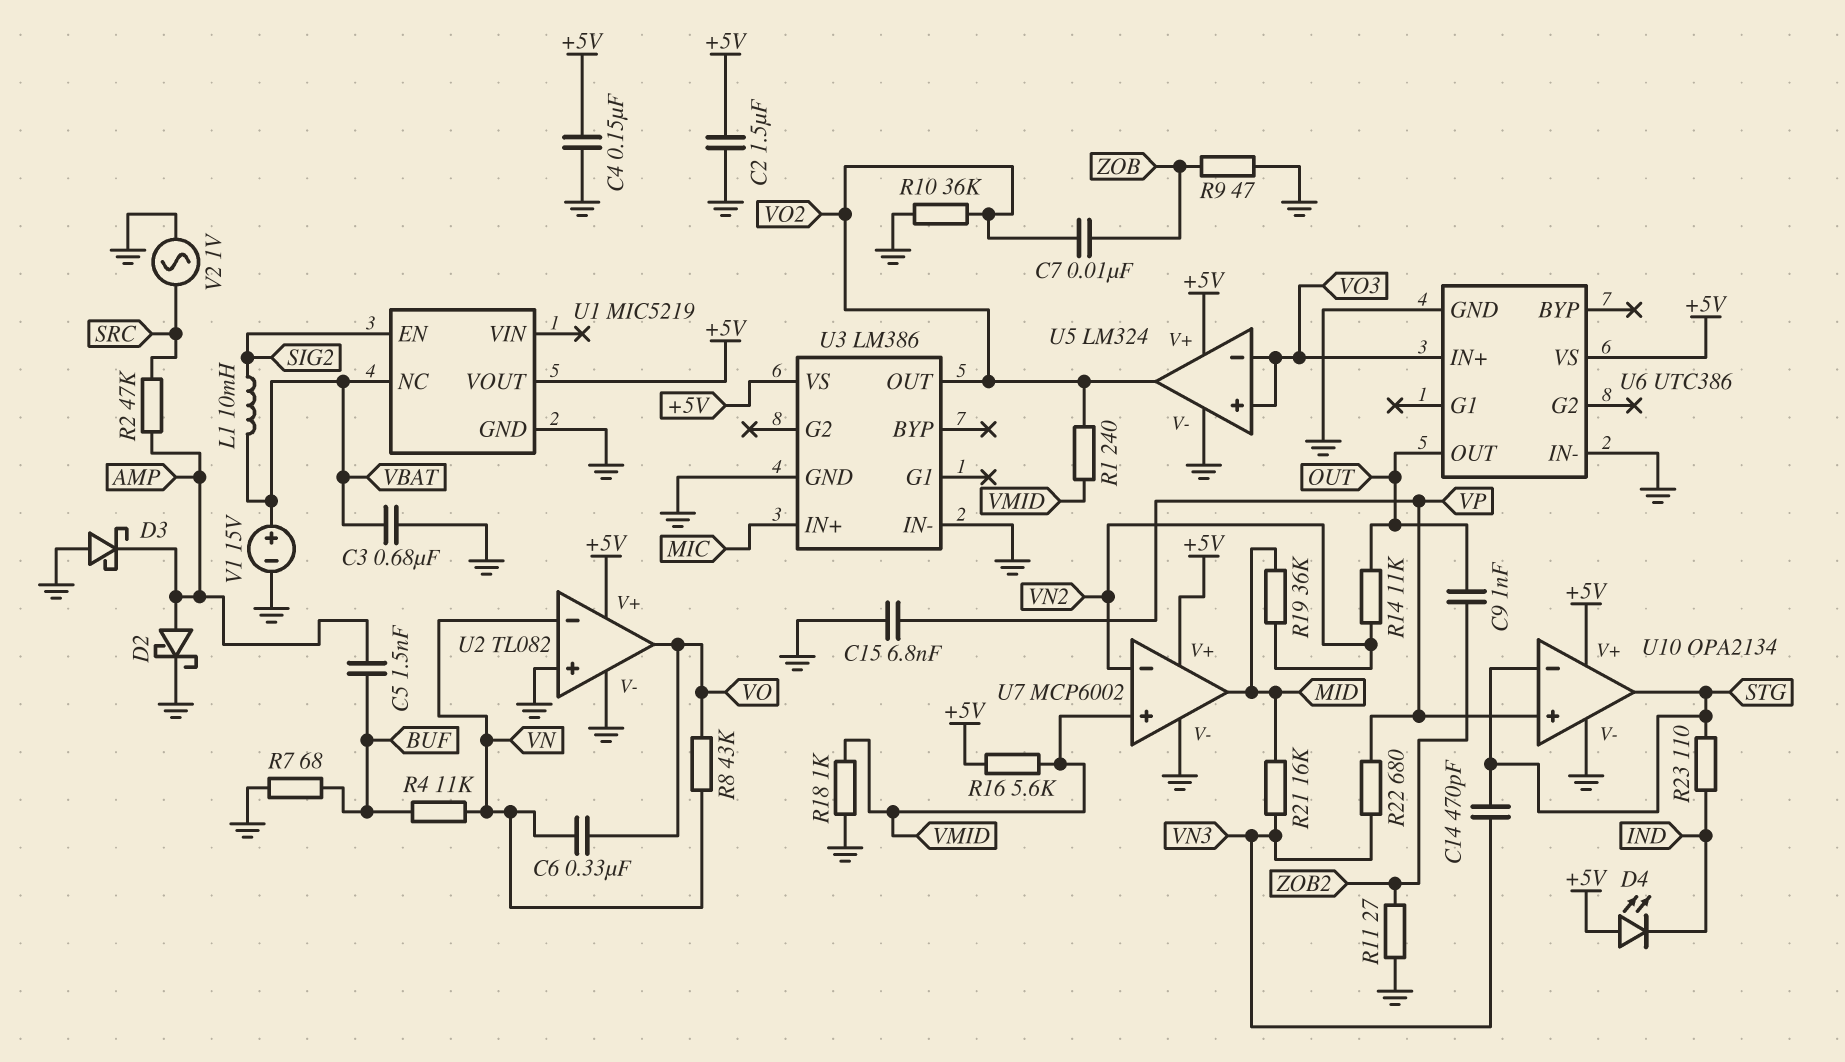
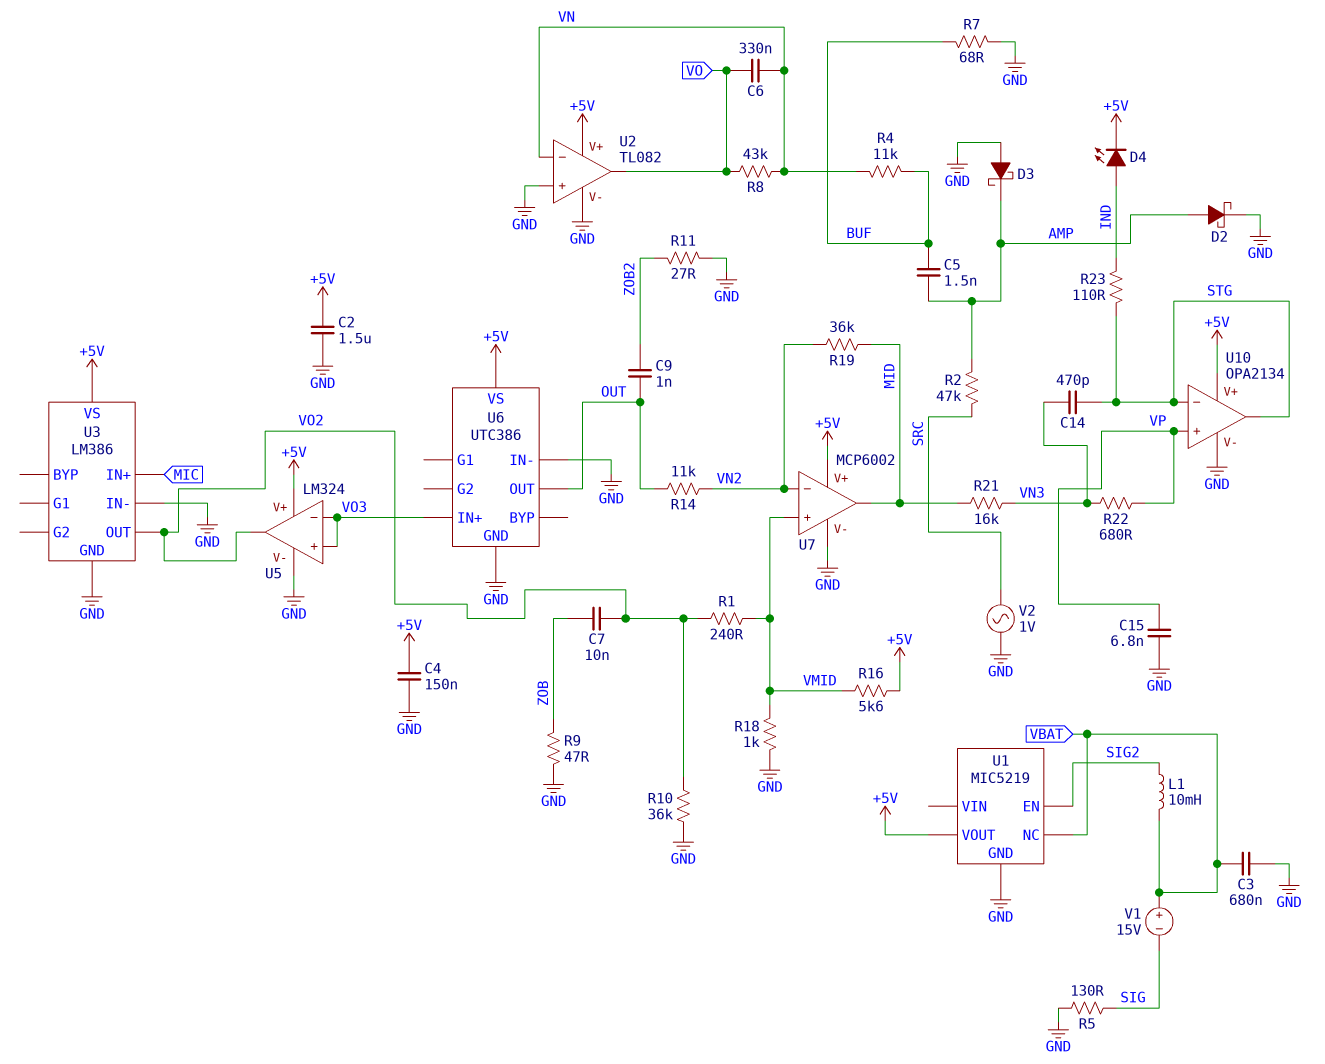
D4: LED (A +5V, K IND) -> LED (A IND, K +5V)
R5: none -> 130 (GND, SIG)
V1: 15V (plus VBAT, minus GND) -> 15V (plus VBAT, minus SIG)

